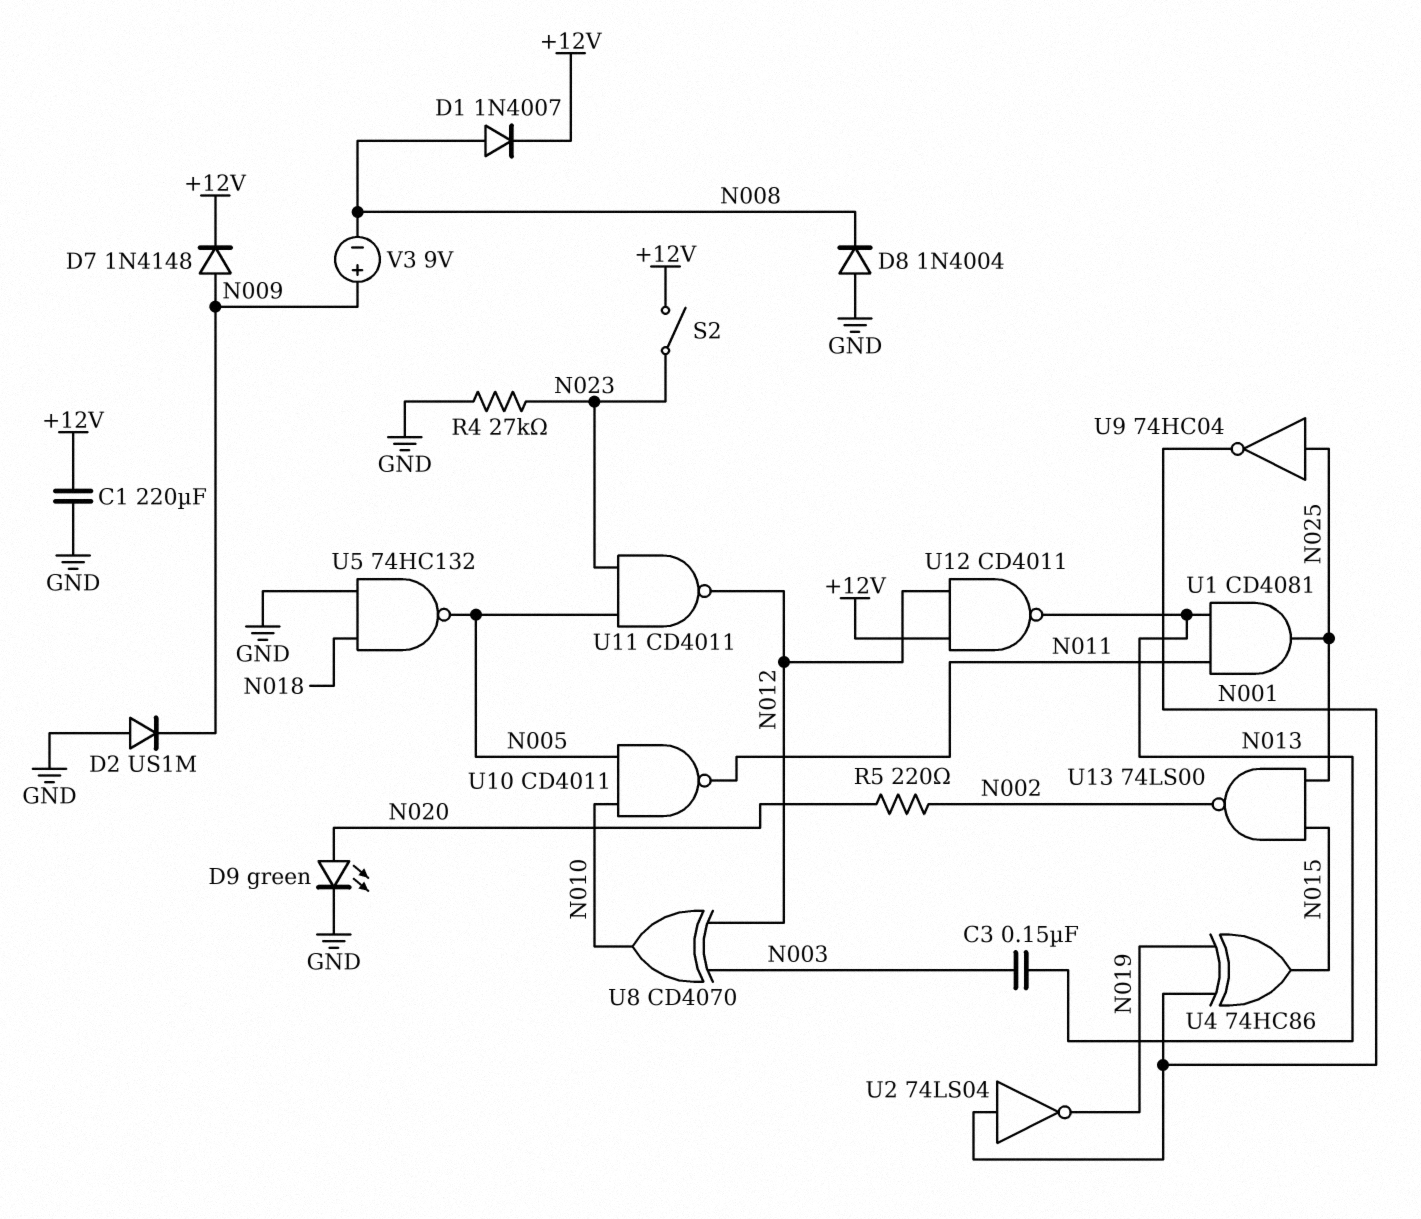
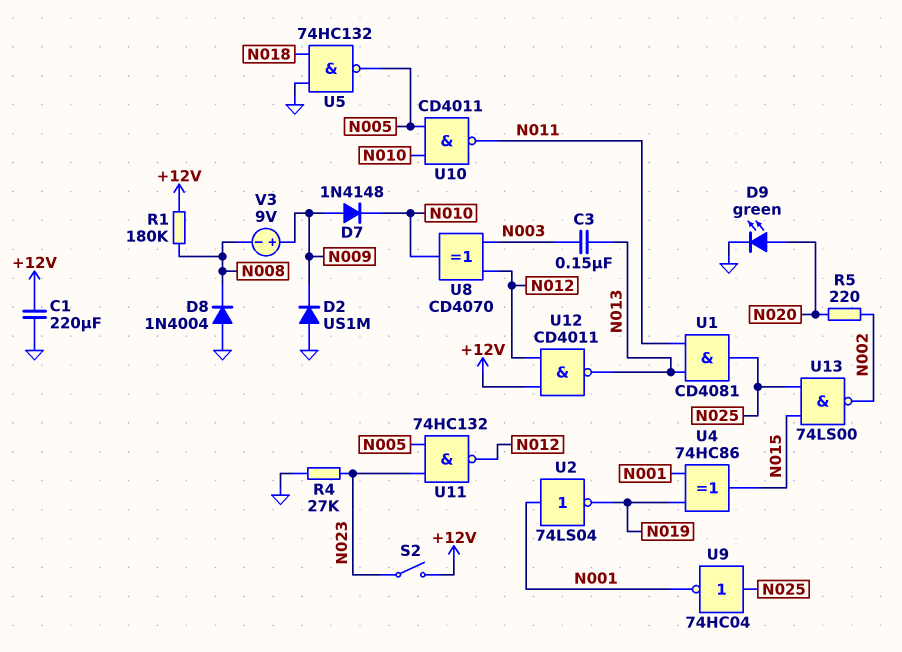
D1: diode 1N4007 (A N008, K +12V) -> none
D7: diode 1N4148 (A N009, K +12V) -> diode 1N4148 (A N009, K N010)
R1: none -> 180k (+12V, N008)
U11: NAND CD4011 (in N005, in N023, out N012) -> NAND 74HC132 (in N005, in N023, out N012)

